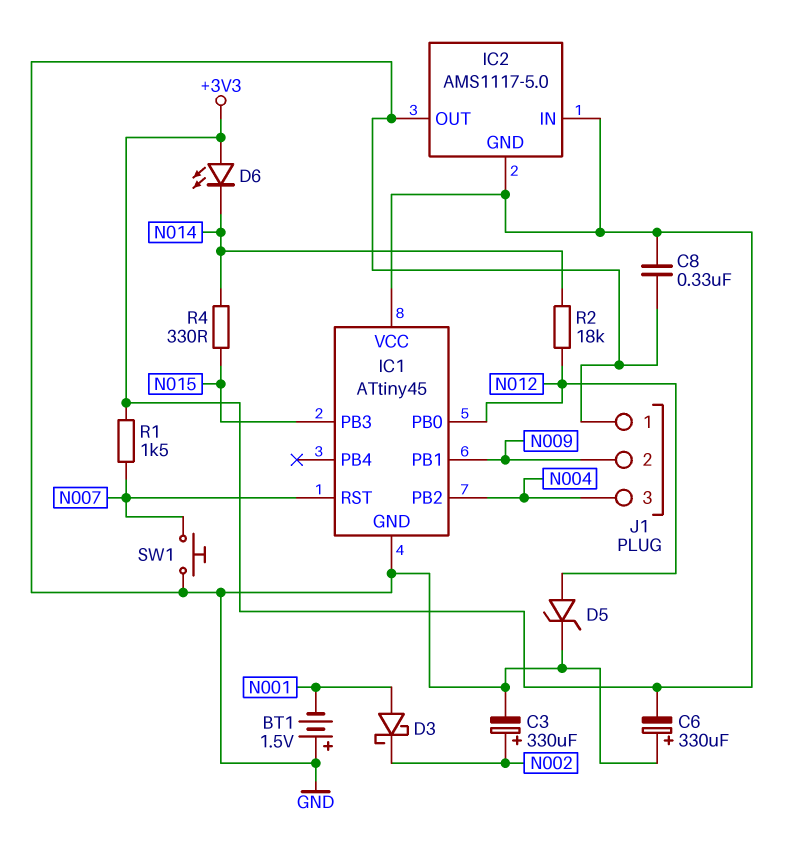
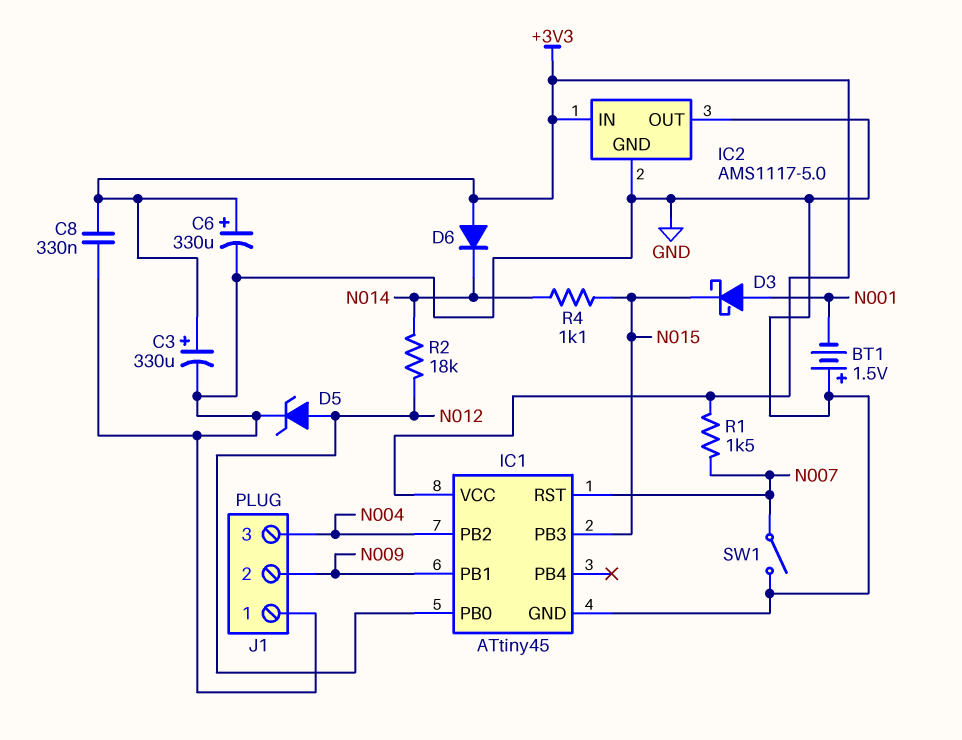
C3: 330uF (plus N002, minus GND) -> 330uF (plus +3V3, minus GND)
C6: 330uF (plus GND, minus +3V3) -> 330uF (plus +3V3, minus GND)
D3: schottky (A N001, K N002) -> schottky (A N001, K N015)
D6: LED (A +3V3, K N014) -> diode (A +3V3, K N014)
IC2 pin GND: +3V3 -> GND
R4: 330 (N014, N015) -> 1.1k (N014, N015)
SW1: button (GND, N007) -> switch (GND, N007)

